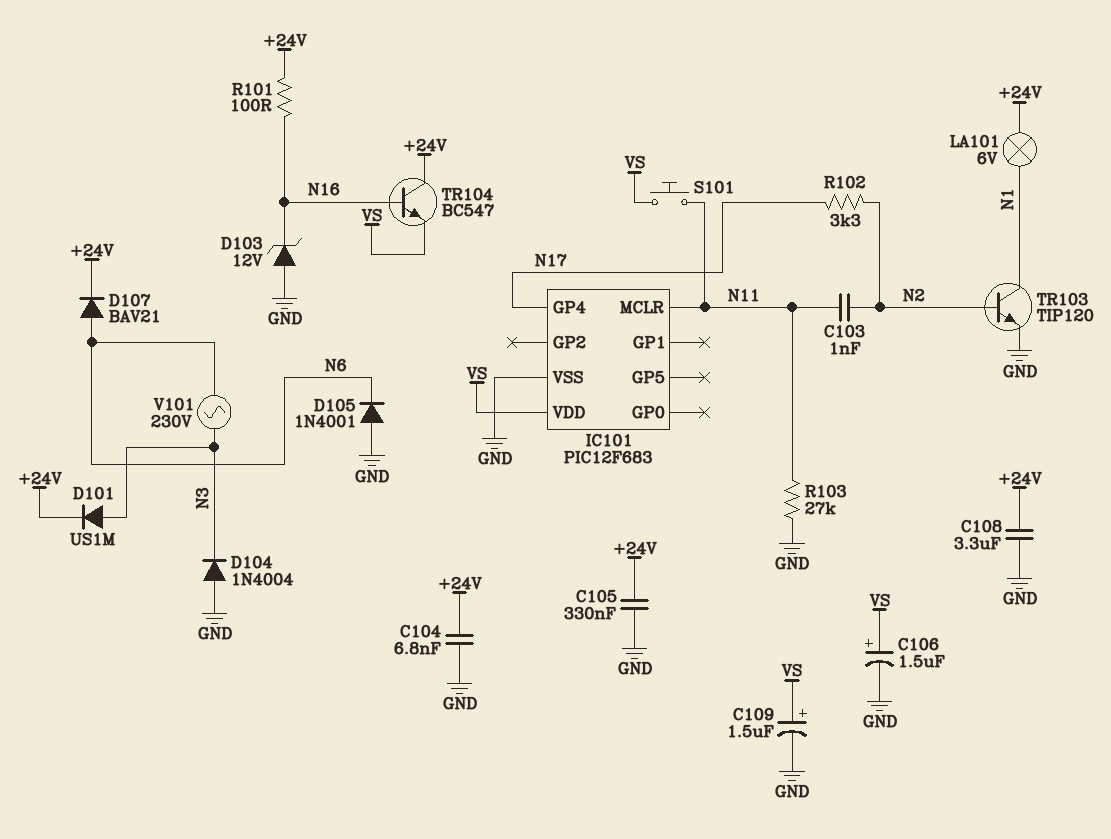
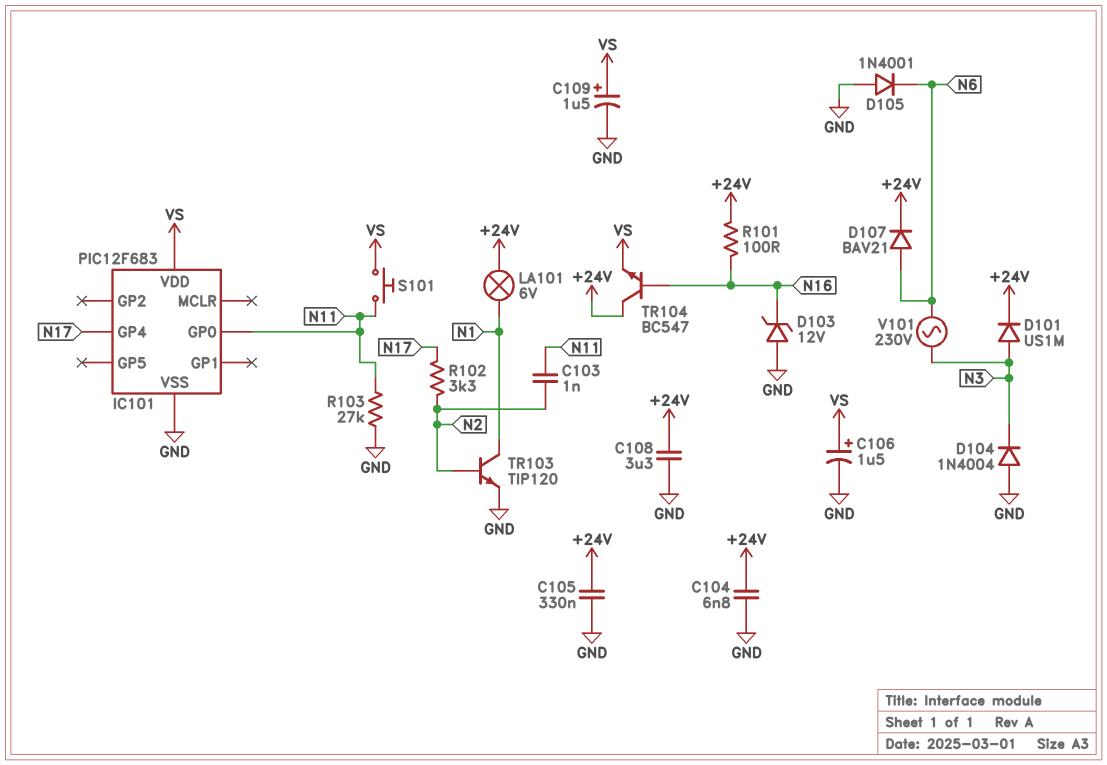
IC101 pin GP0: none -> N11
IC101 pin MCLR: N11 -> none

